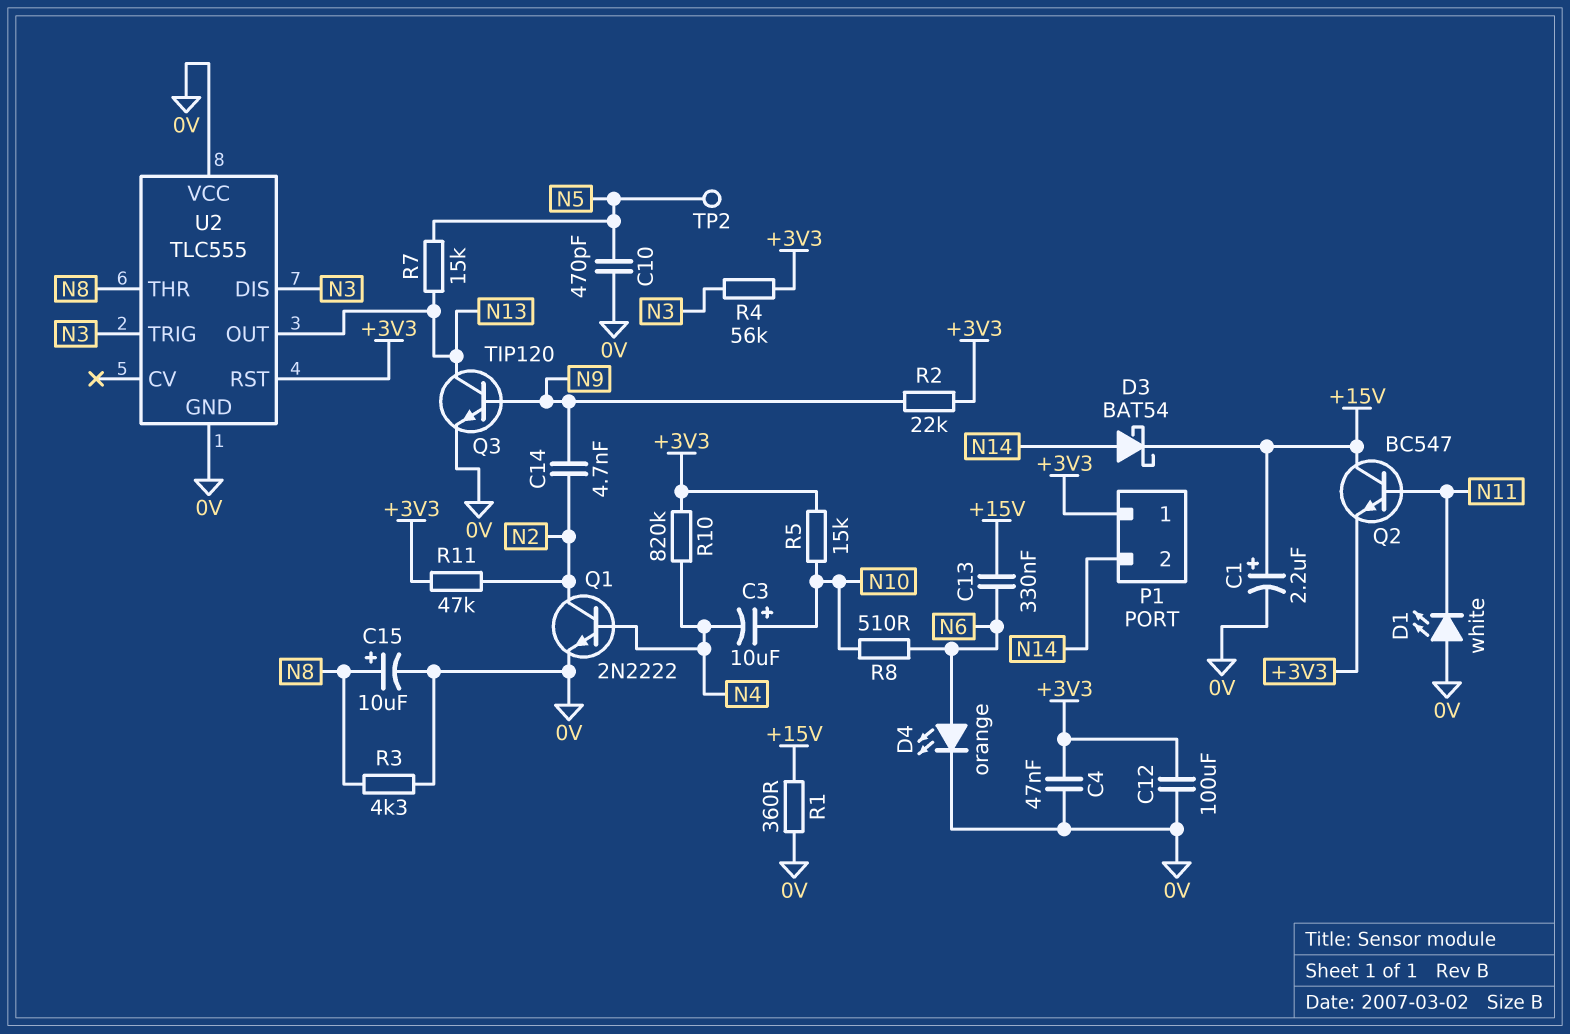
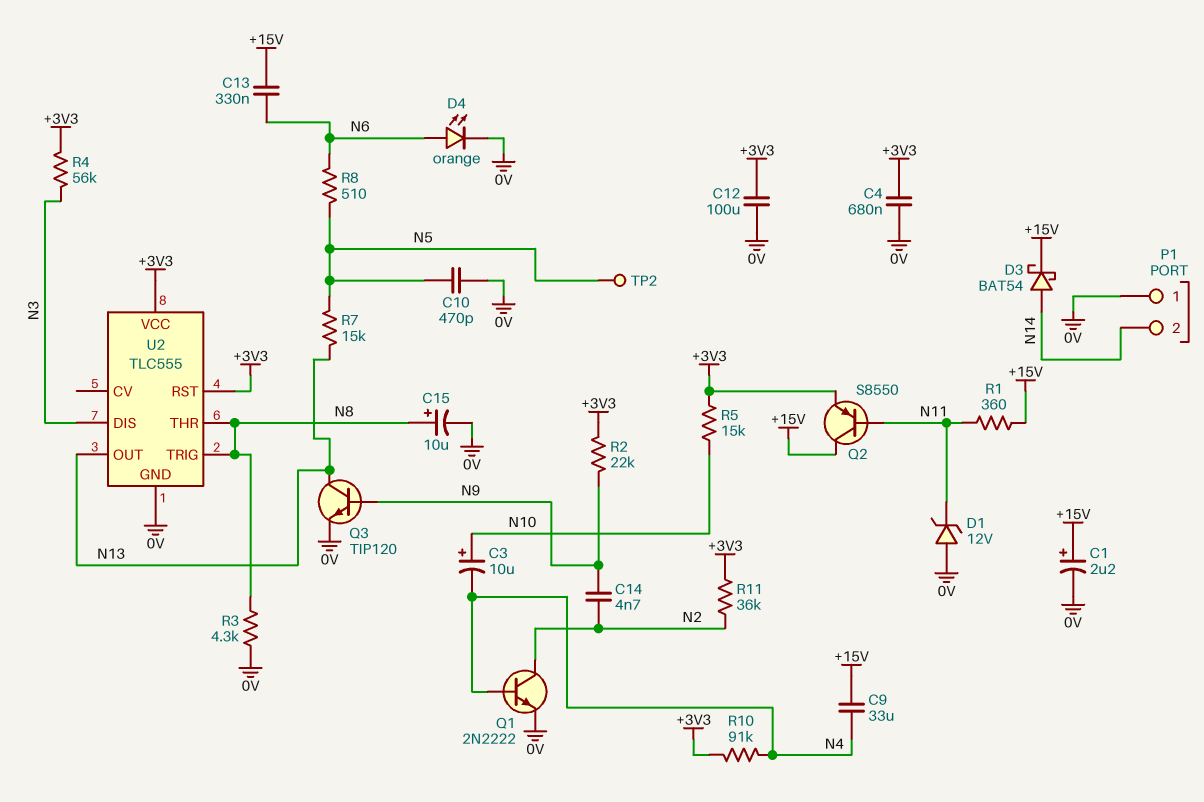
C4: 47nF (+3V3, 0V) -> 680nF (+3V3, 0V)
C9: none -> 33uF (+15V, N4)
D1: LED white (A 0V, K N11) -> zener 12V (A 0V, K N11)
P1 pin 1: +3V3 -> 0V
Q2: NPN BC547 (B N11, C +15V, E +3V3) -> PNP S8550 (B N11, C +15V, E +3V3)
R1: 360 (+15V, 0V) -> 360 (+15V, N11)
R8: 510 (N6, N10) -> 510 (N5, N6)
R10: 820k (+3V3, N4) -> 91k (+3V3, N4)
R11: 47k (+3V3, N2) -> 36k (+3V3, N2)
U2 pin TRIG: N3 -> N8
U2 pin VCC: 0V -> +3V3

